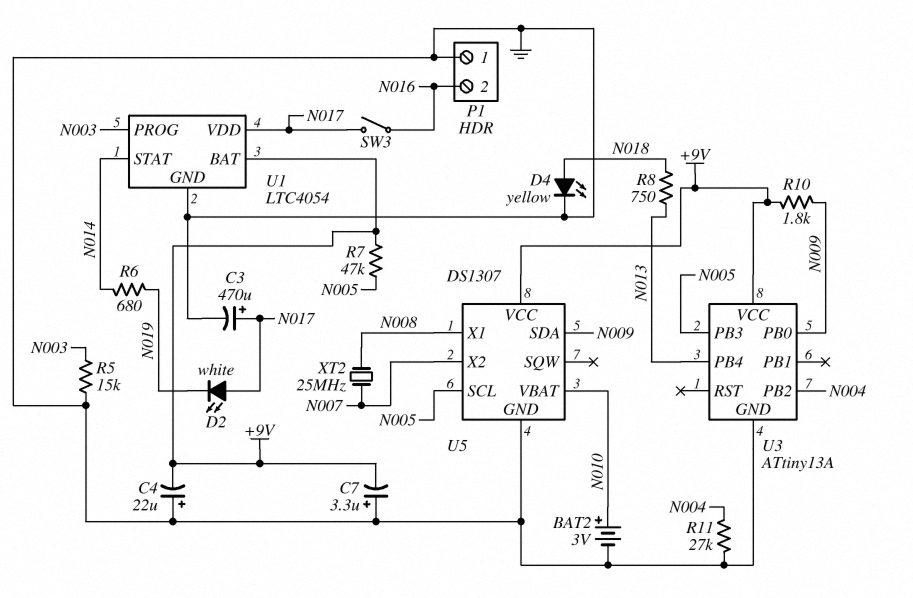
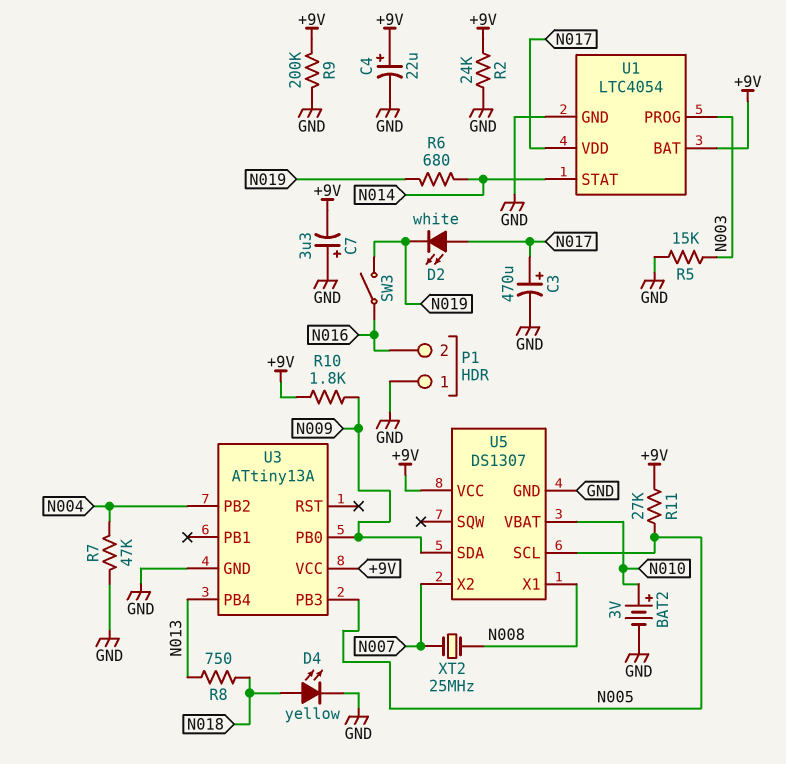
C4: 22uF (plus GND, minus +9V) -> 22uF (plus +9V, minus GND)
R2: none -> 24k (+9V, GND)
R7: 47k (+9V, N005) -> 47k (GND, N004)
R9: none -> 200k (+9V, GND)
R11: 27k (GND, N004) -> 27k (+9V, N005)
SW3: switch (N016, N017) -> switch (N016, N019)

